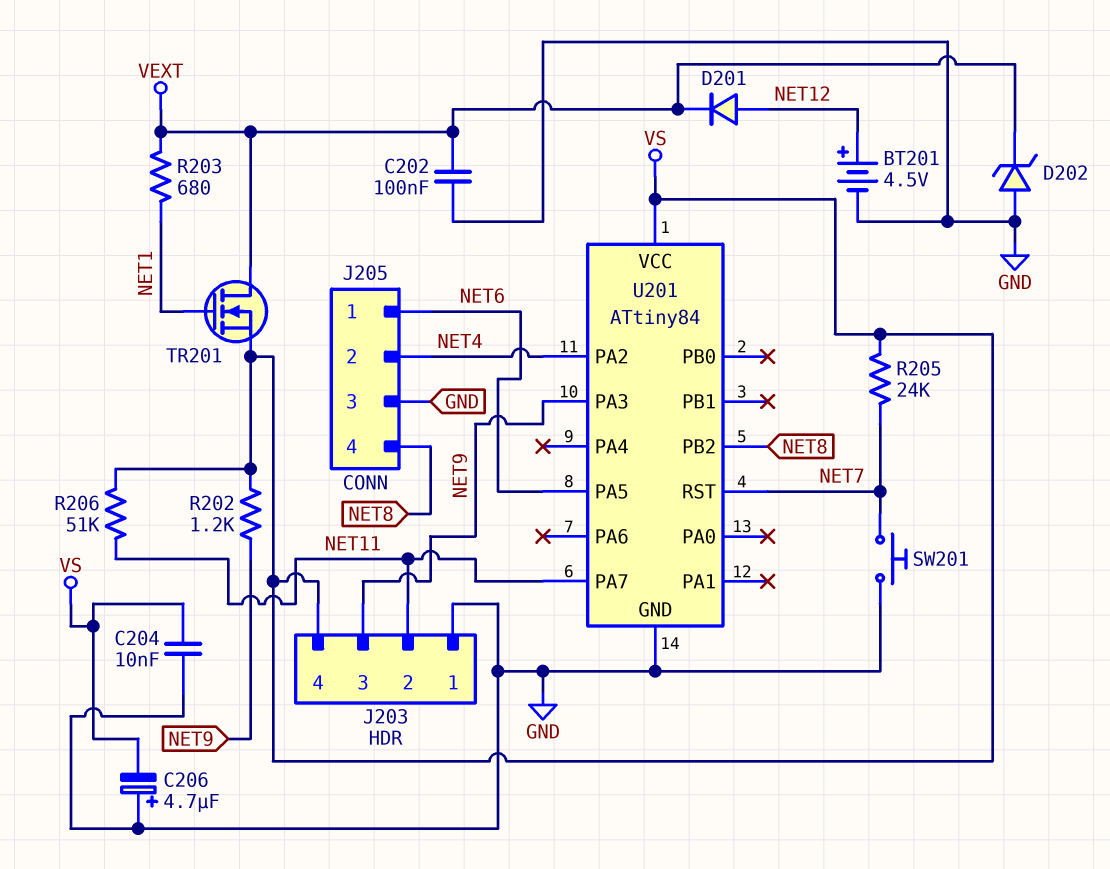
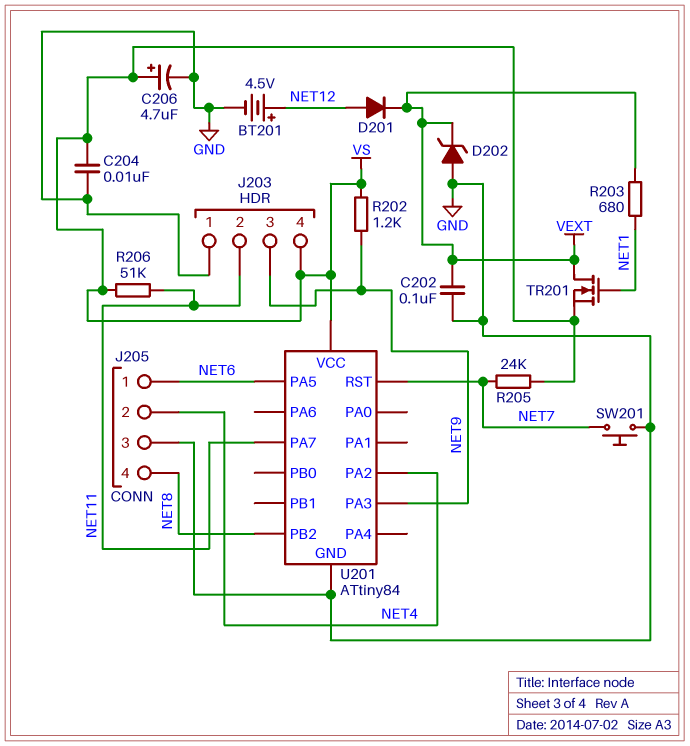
C206: 4.7uF (plus GND, minus VS) -> 4.7uF (plus VS, minus GND)

